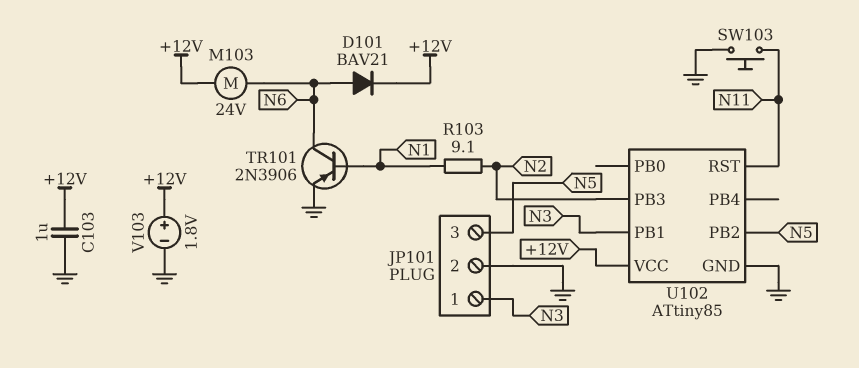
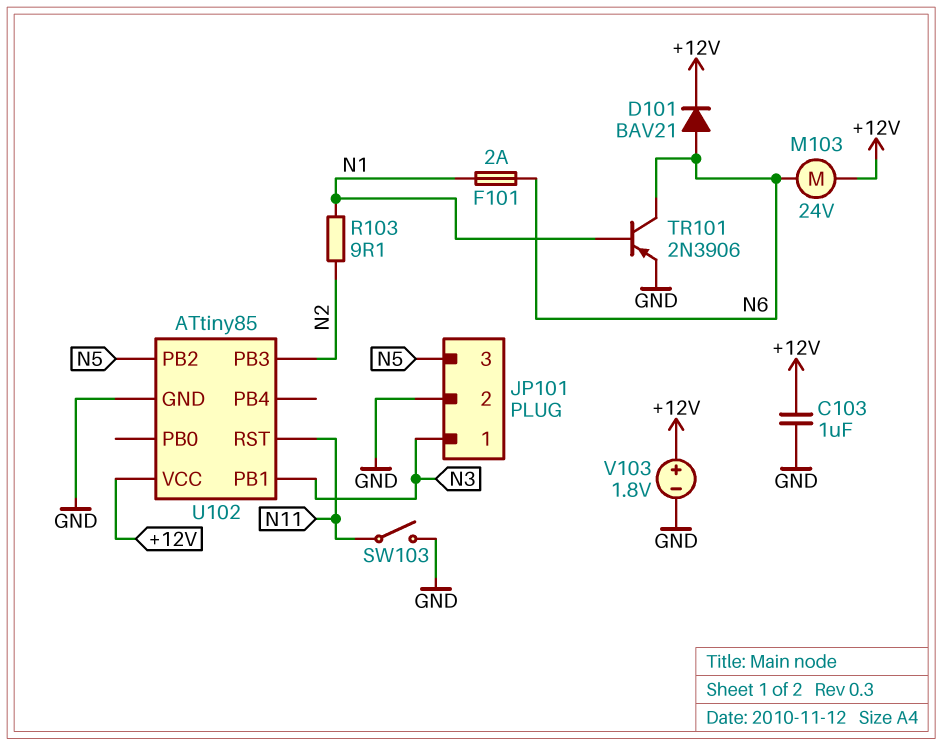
F101: none -> 2A (N1, N6)
SW103: button (GND, N11) -> switch (GND, N11)

